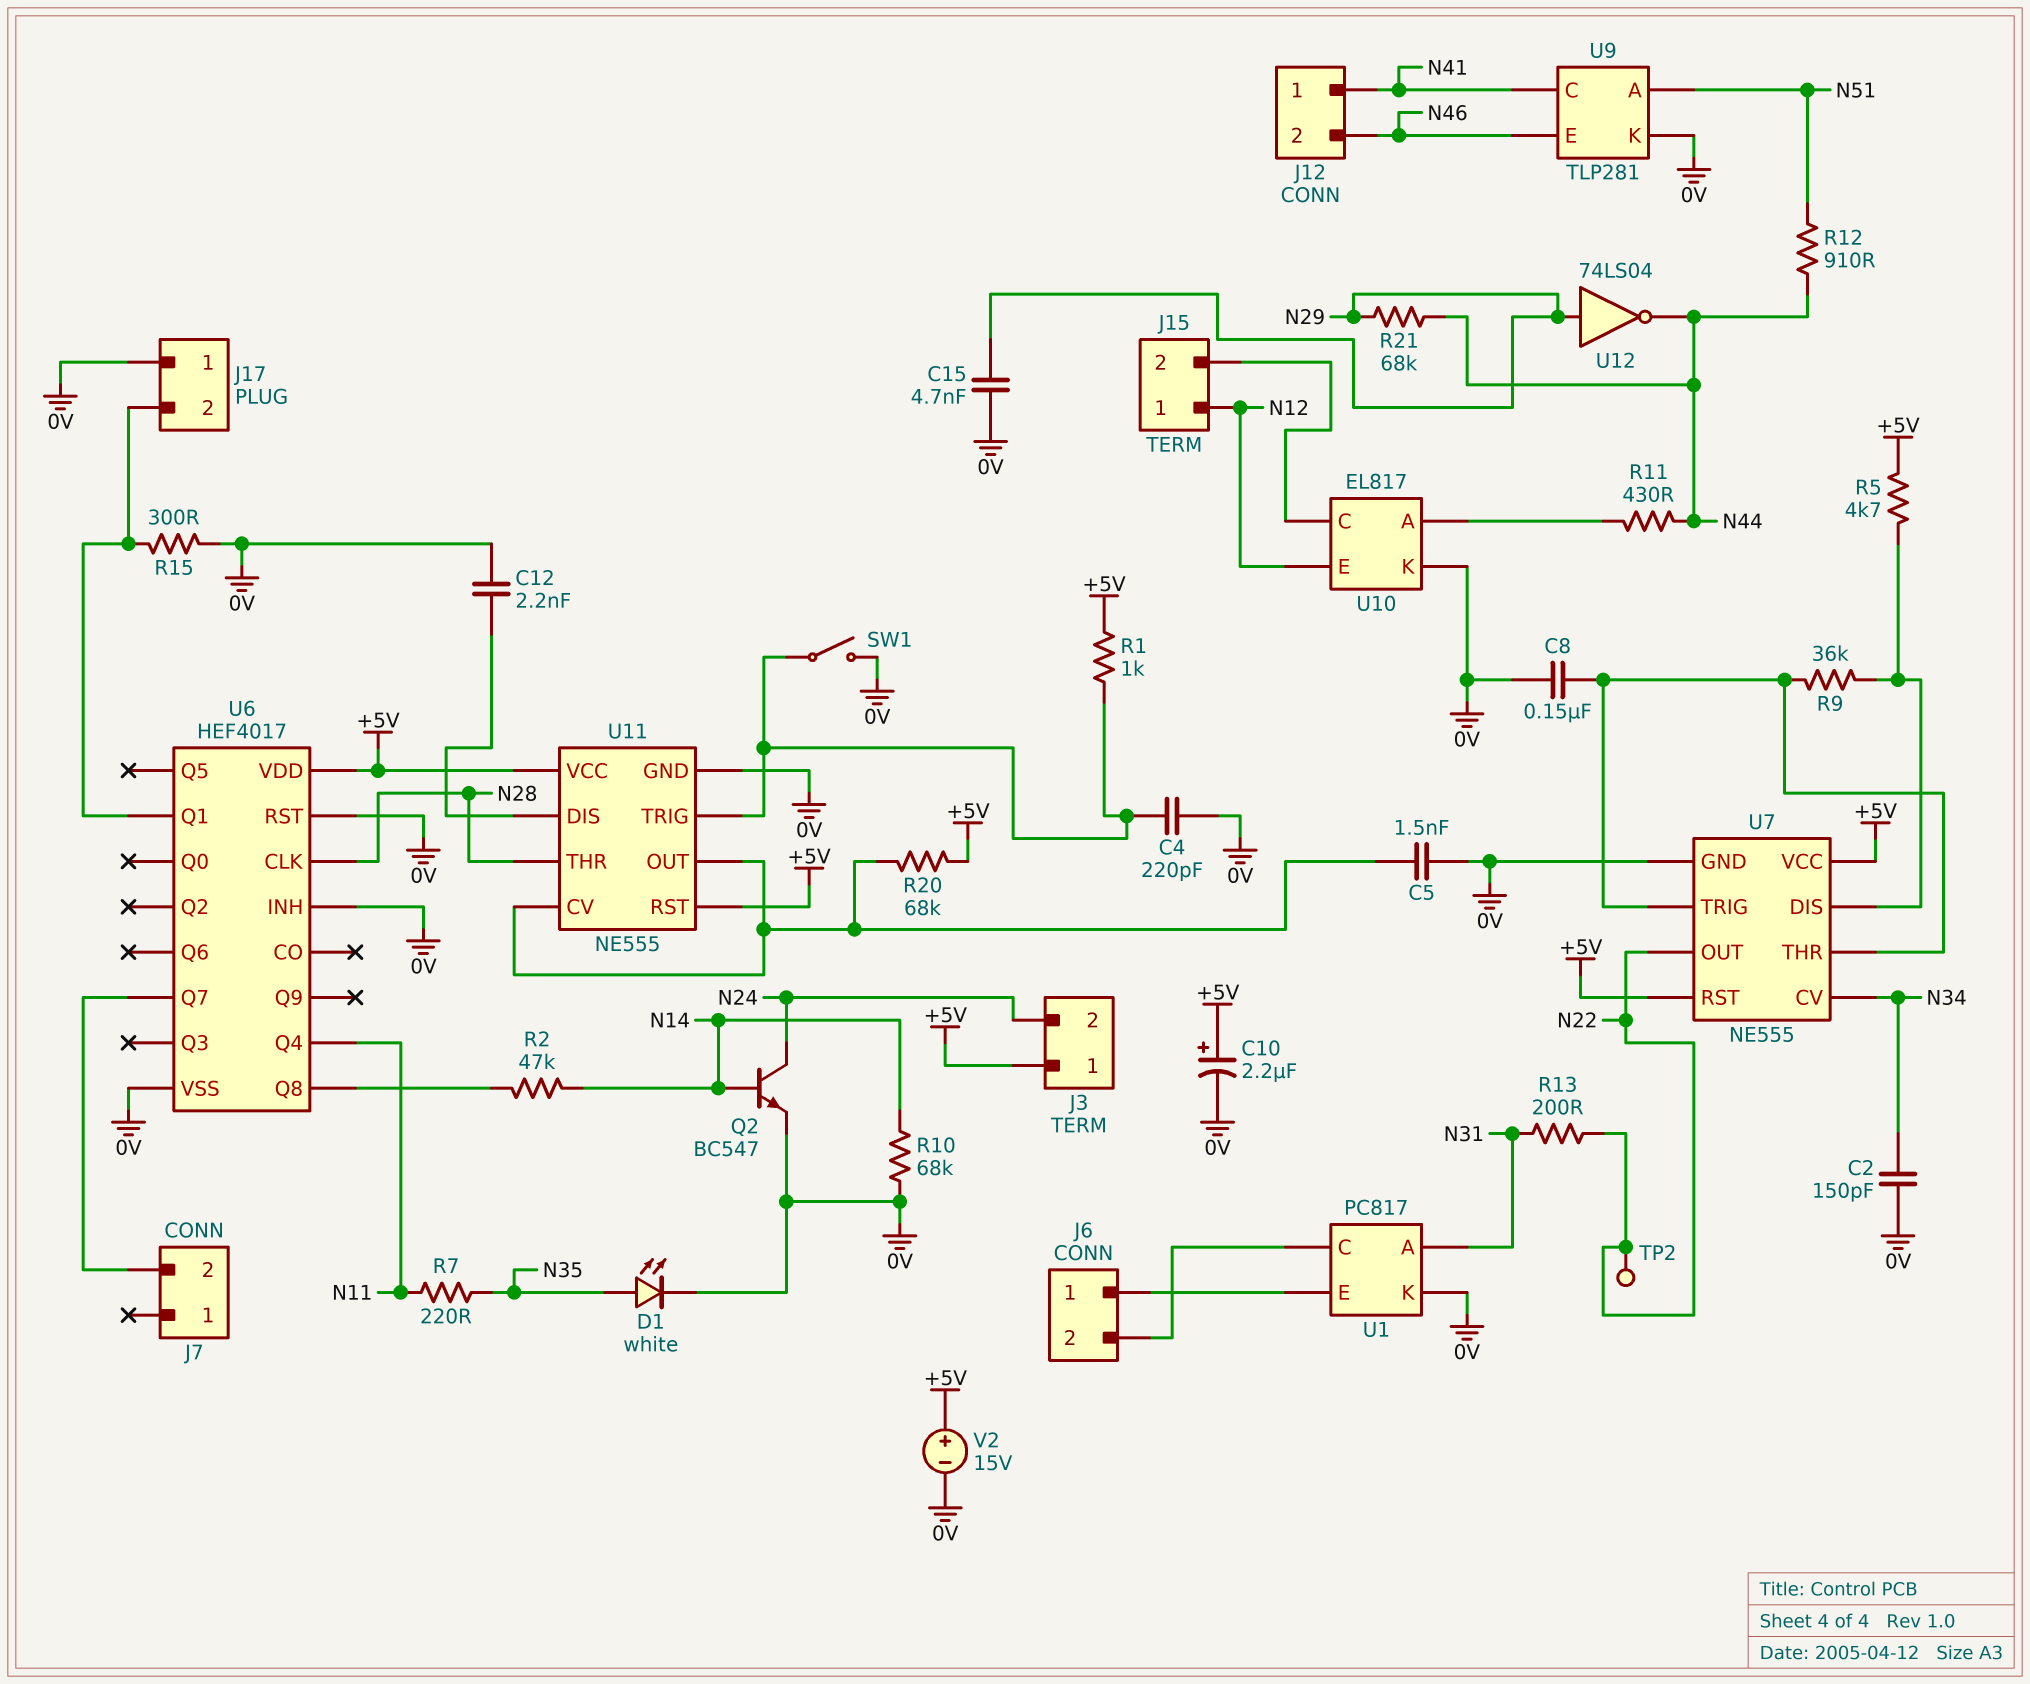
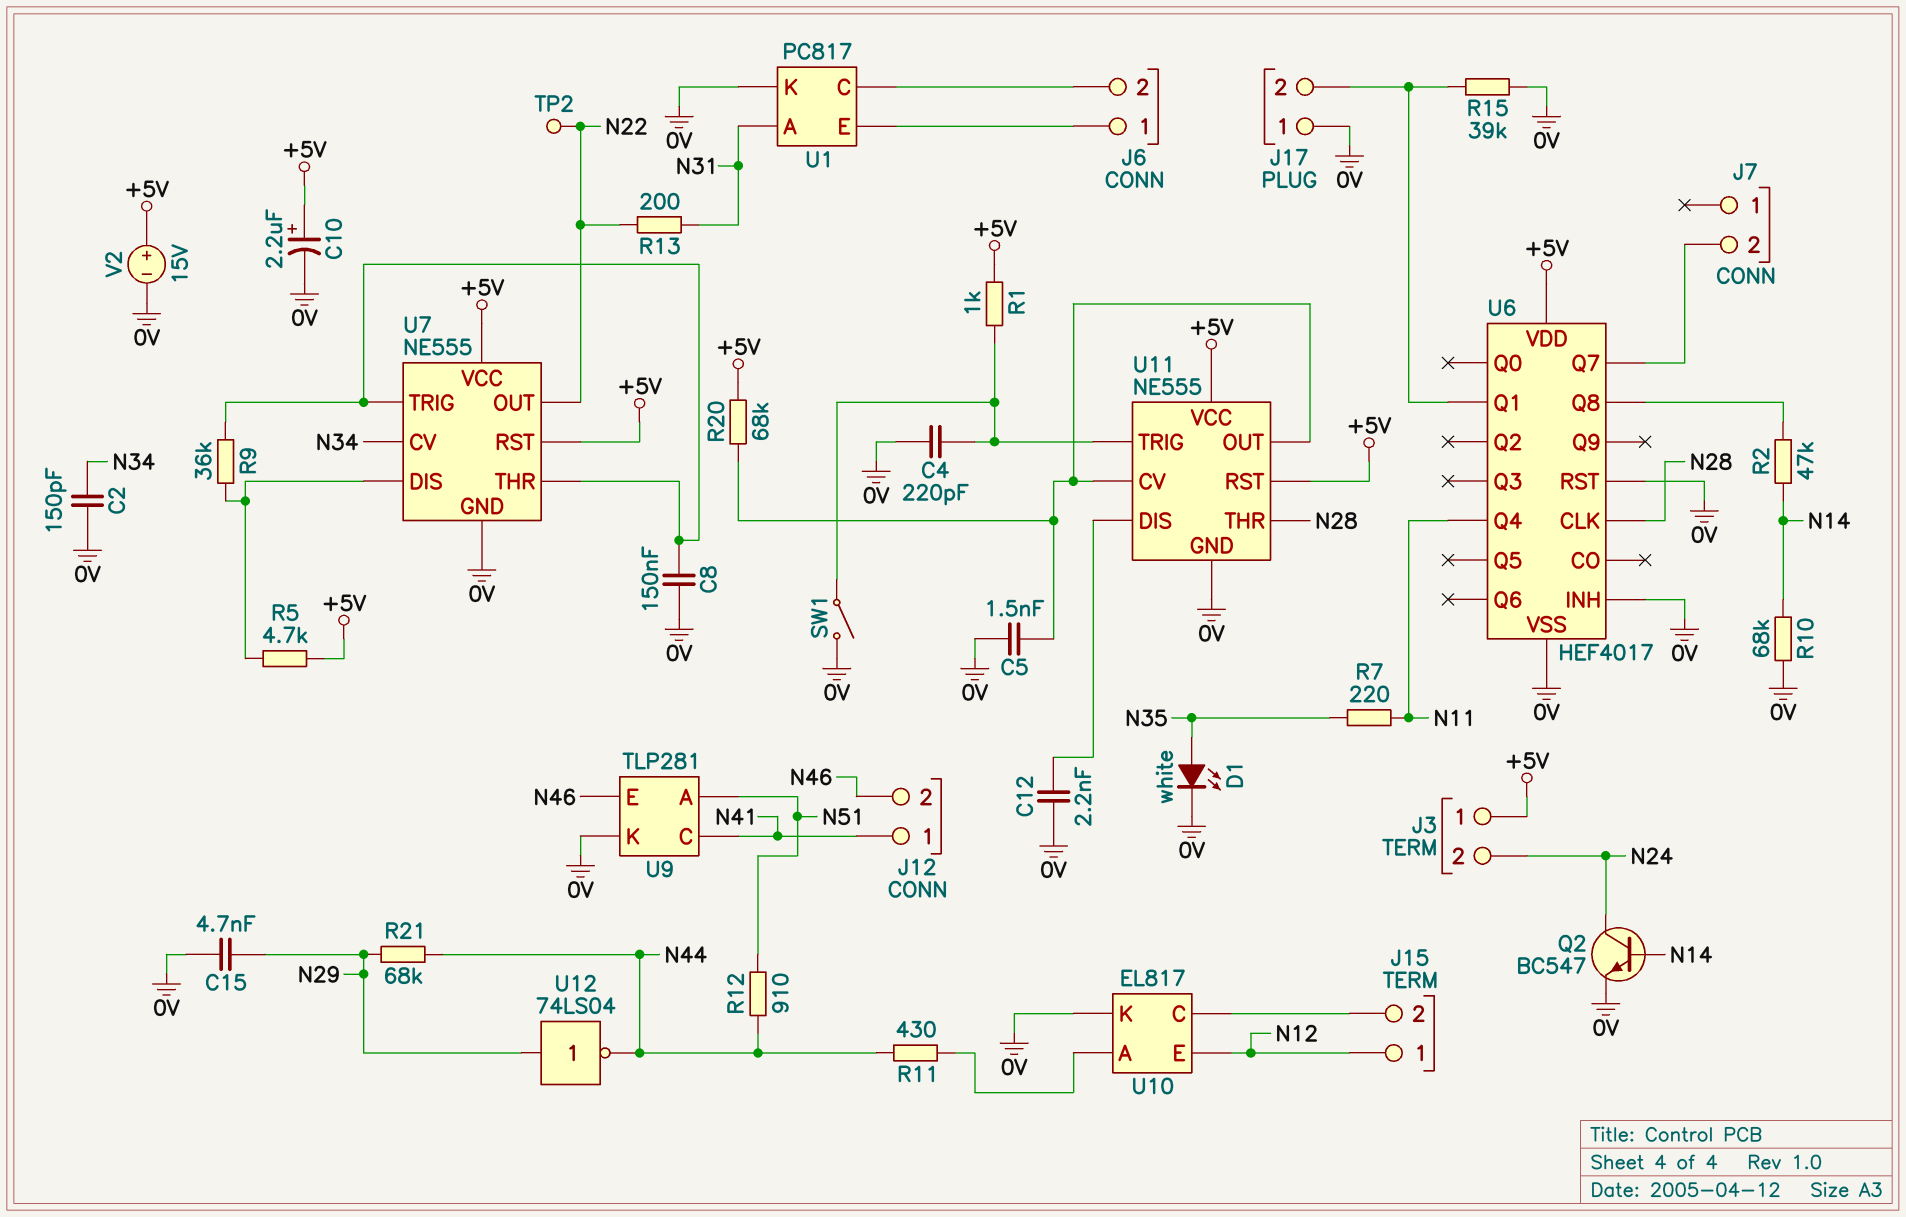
R15: 300 (0V, J17/2) -> 39k (0V, J17/2)

